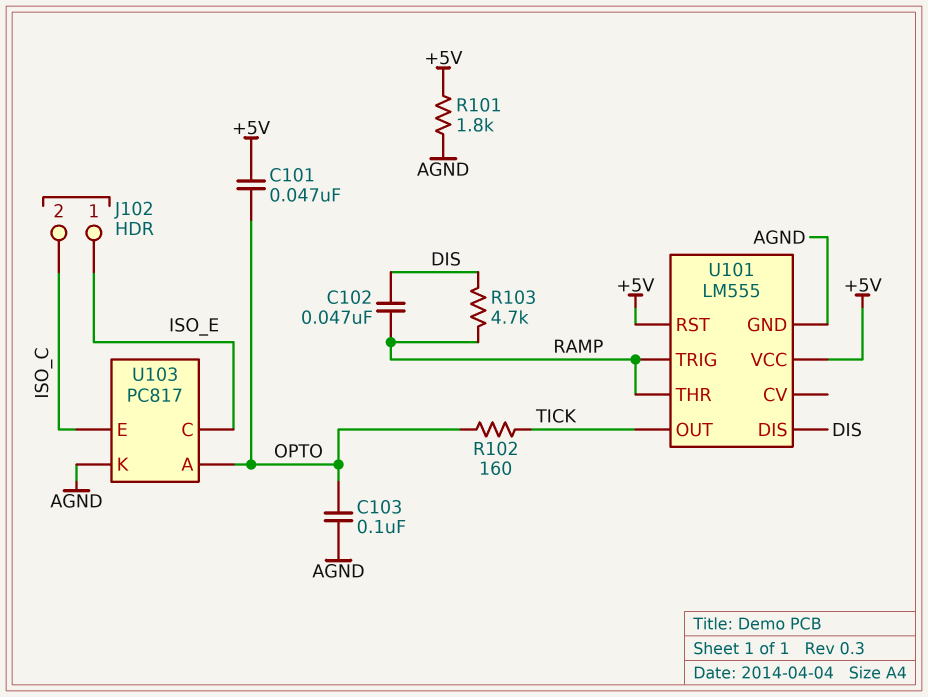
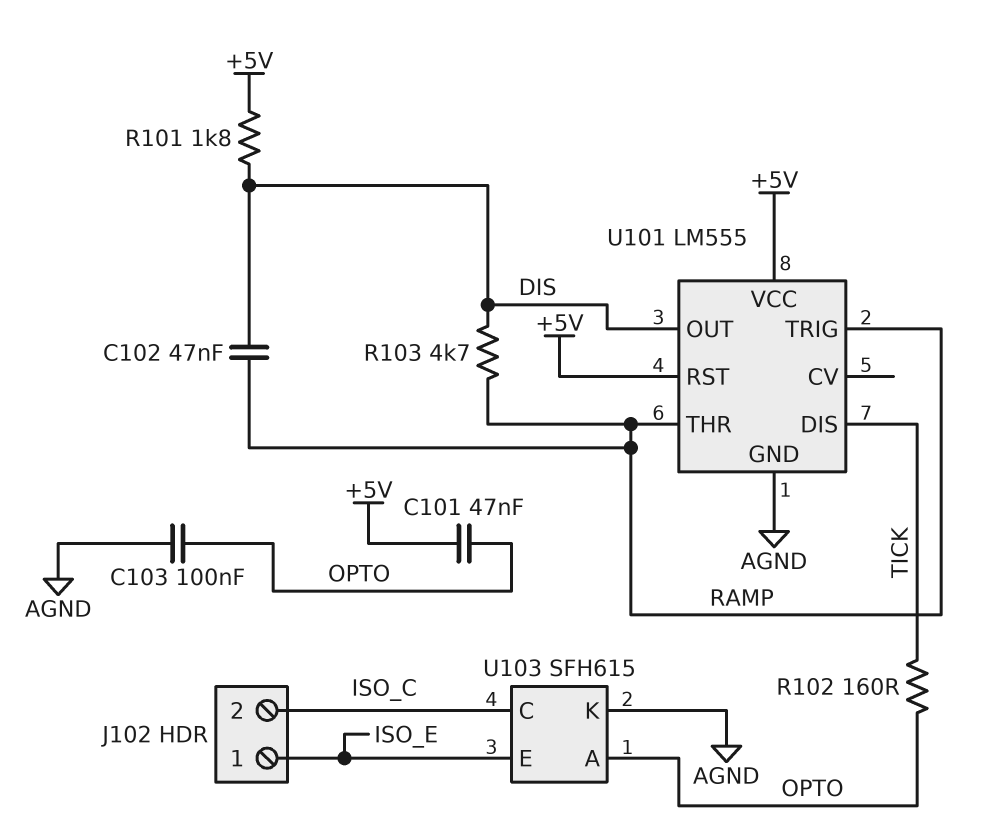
R101: 1.8k (+5V, AGND) -> 1.8k (+5V, DIS)
U101 pin DIS: DIS -> TICK
U101 pin OUT: TICK -> DIS
U103: PC817 -> SFH615
U103 pin C: ISO_E -> ISO_C
U103 pin E: ISO_C -> ISO_E

